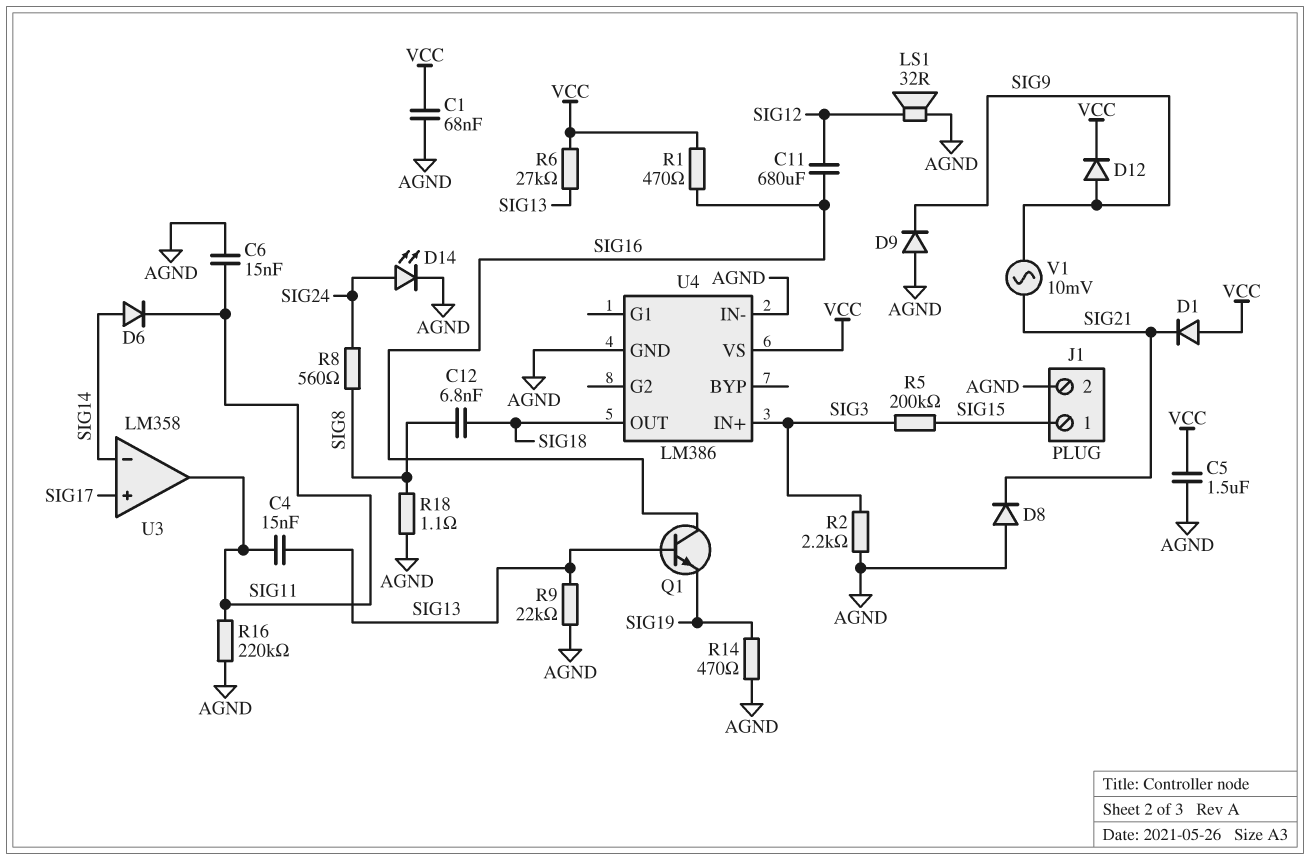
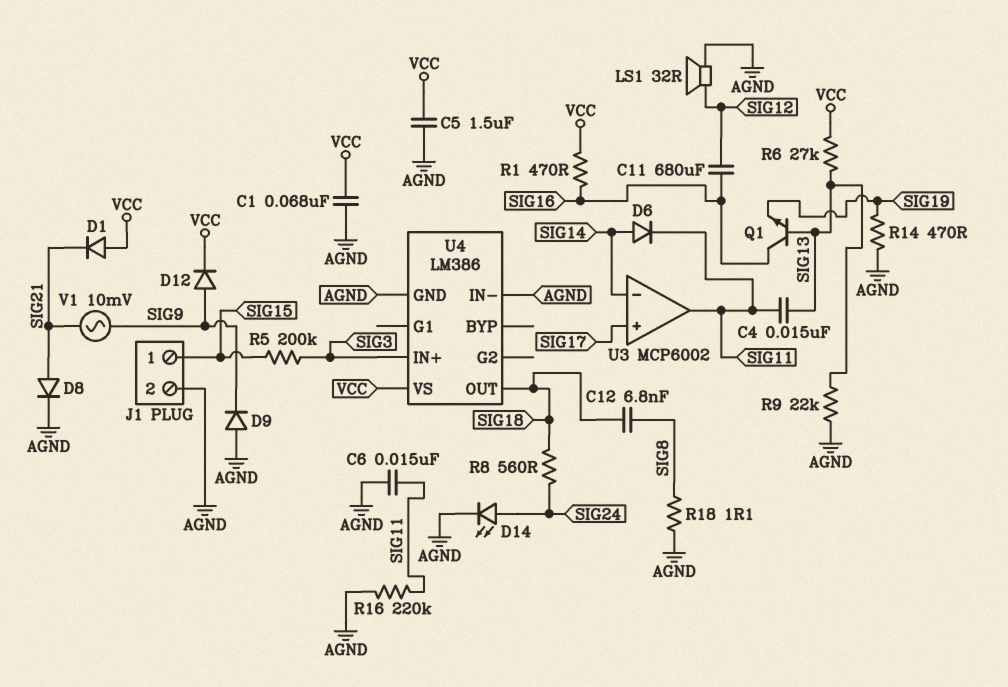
D8: diode (A AGND, K SIG21) -> diode (A SIG21, K AGND)
R2: 2.2k (AGND, SIG3) -> none
R8: 560 (SIG8, SIG24) -> 560 (SIG18, SIG24)
U3: LM358 -> MCP6002

